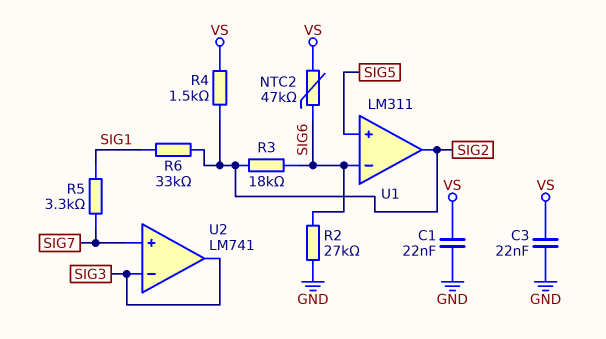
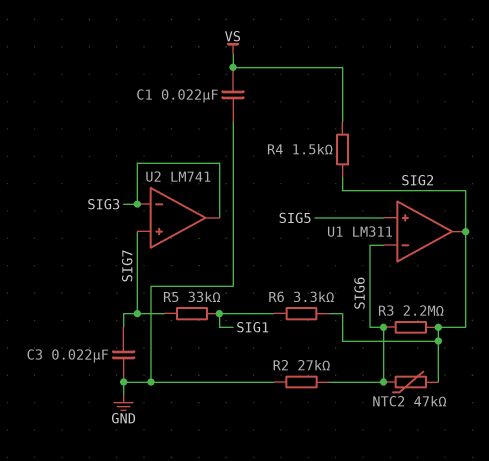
C3: 22nF (GND, VS) -> 22nF (GND, SIG7)
NTC2: 47k (SIG6, VS) -> 47k (SIG2, SIG6)
R3: 18k (SIG2, SIG6) -> 2.2M (SIG2, SIG6)
R5: 3.3k (SIG1, SIG7) -> 33k (SIG1, SIG7)
R6: 33k (SIG1, SIG2) -> 3.3k (SIG1, SIG2)

